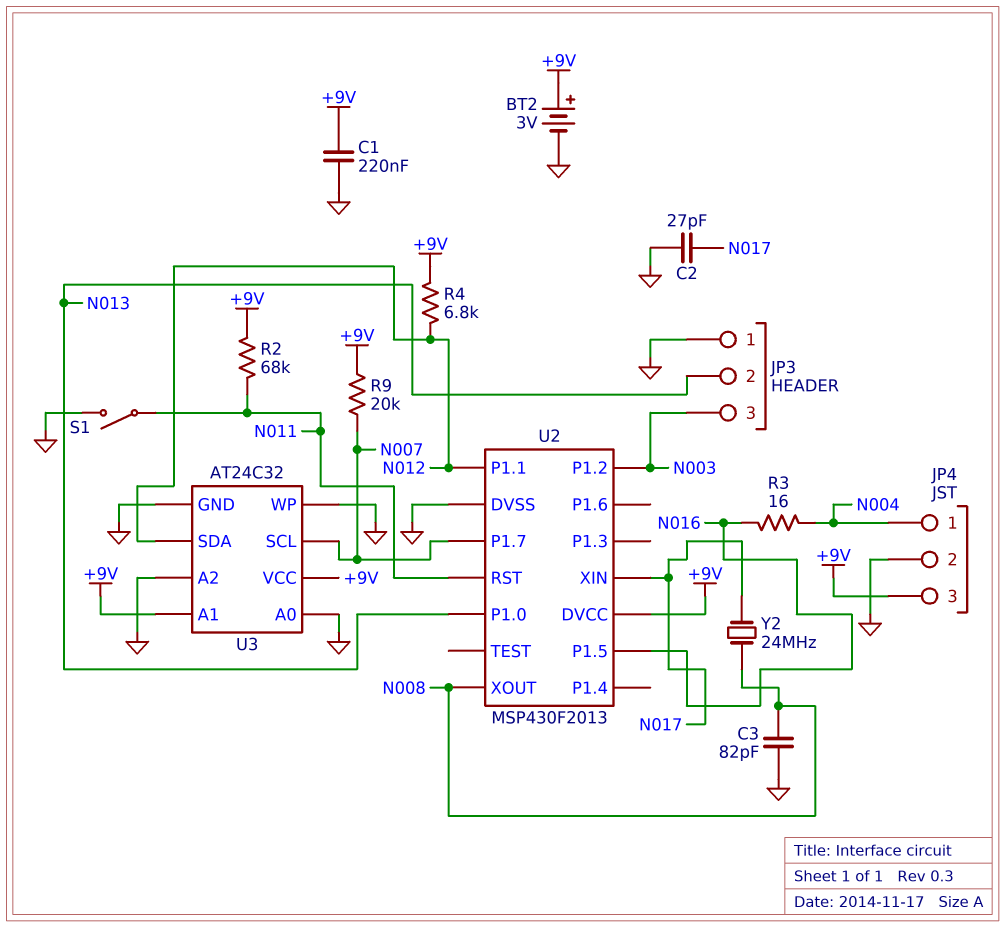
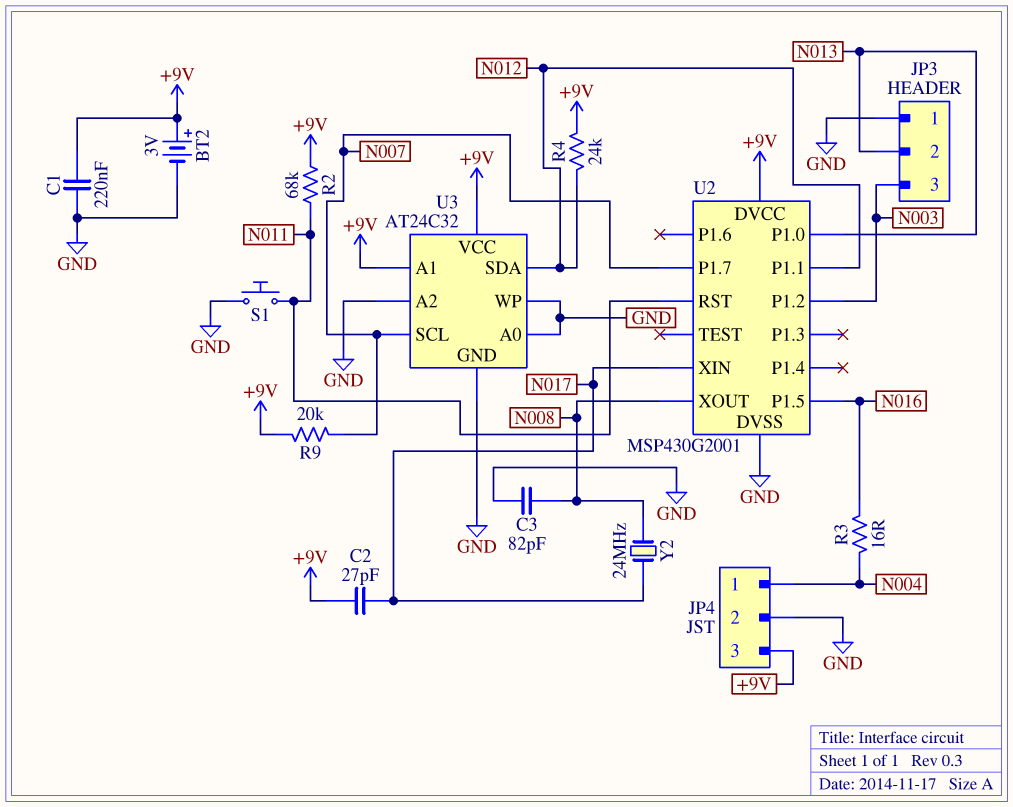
C2: 27pF (GND, N017) -> 27pF (+9V, N017)
R4: 6.8k (+9V, N012) -> 24k (+9V, N012)
S1: switch (GND, N011) -> button (GND, N011)
U2: MSP430F2013 -> MSP430G2001

